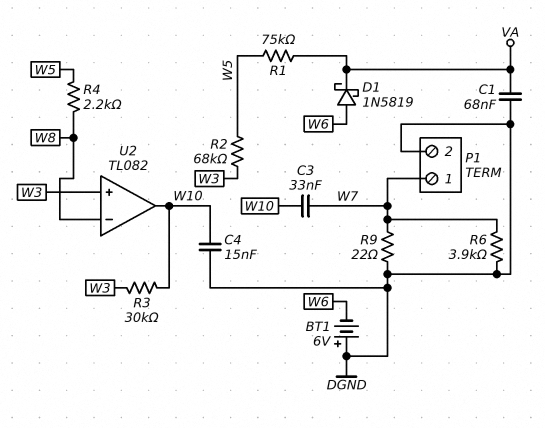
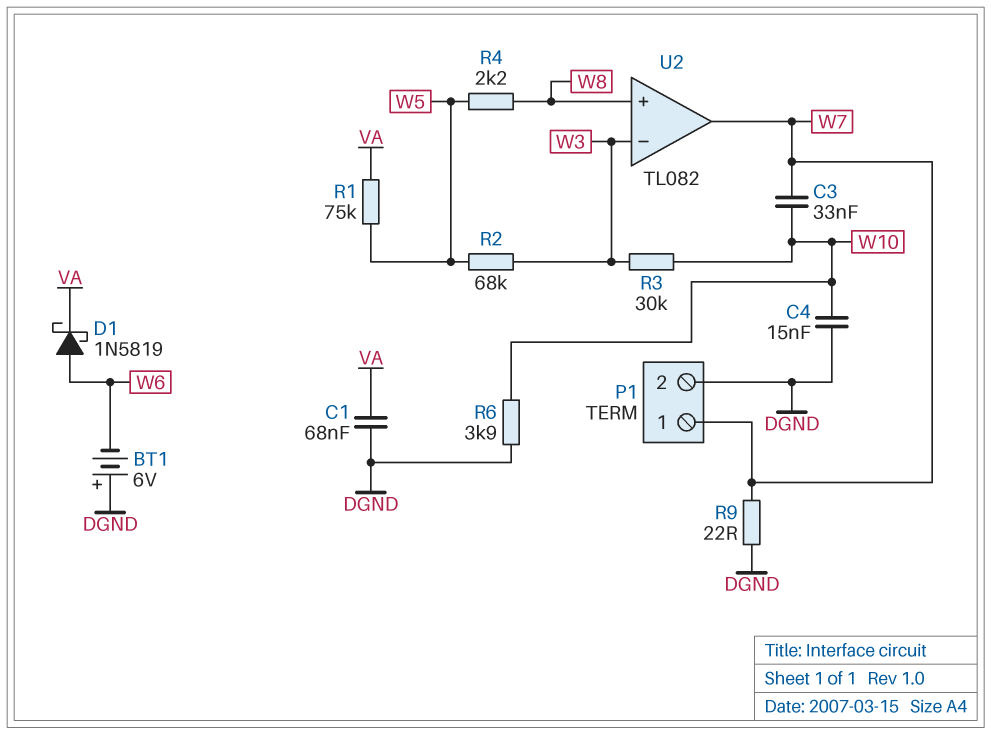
R6: 3.9k (DGND, W7) -> 3.9k (DGND, W10)
U2 pin in+: W3 -> W8
U2 pin in-: W8 -> W3
U2 pin out: W10 -> W7

